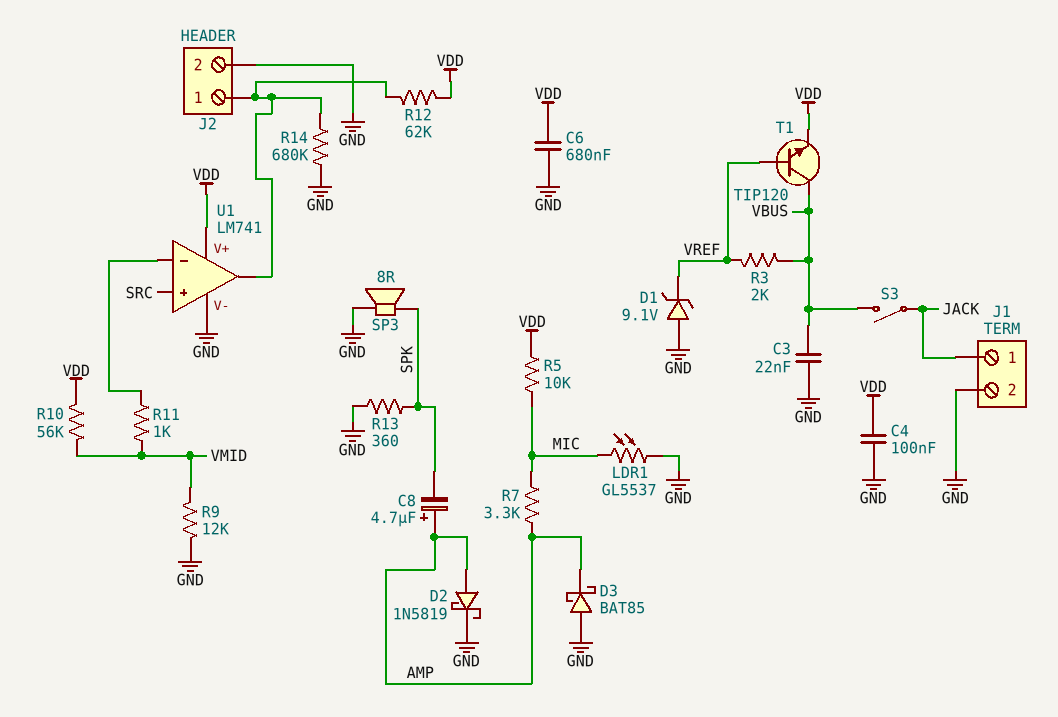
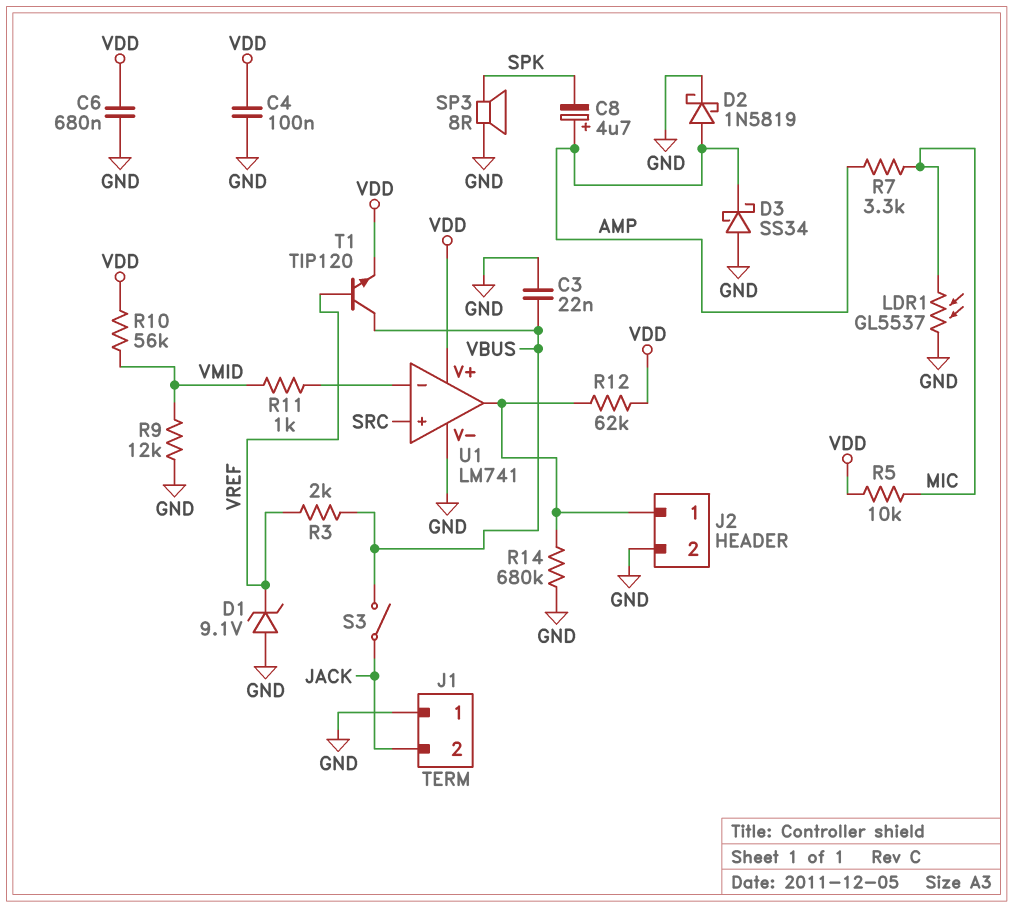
D3: schottky BAT85 (A GND, K AMP) -> schottky SS34 (A GND, K AMP)
J1 pin 1: JACK -> GND
J1 pin 2: GND -> JACK
R13: 360 (GND, SPK) -> none

